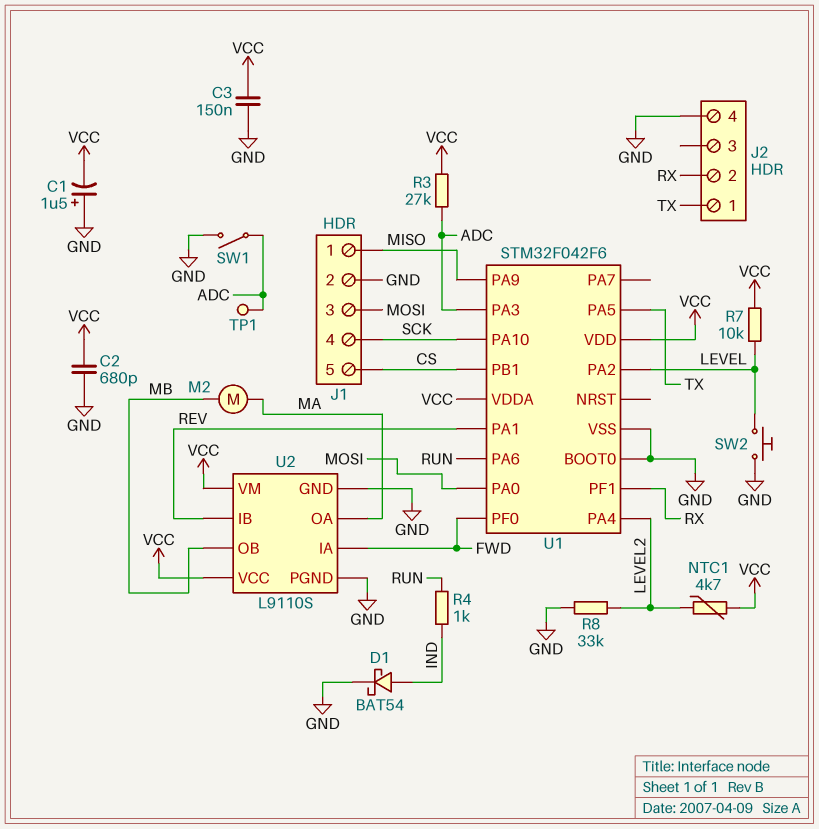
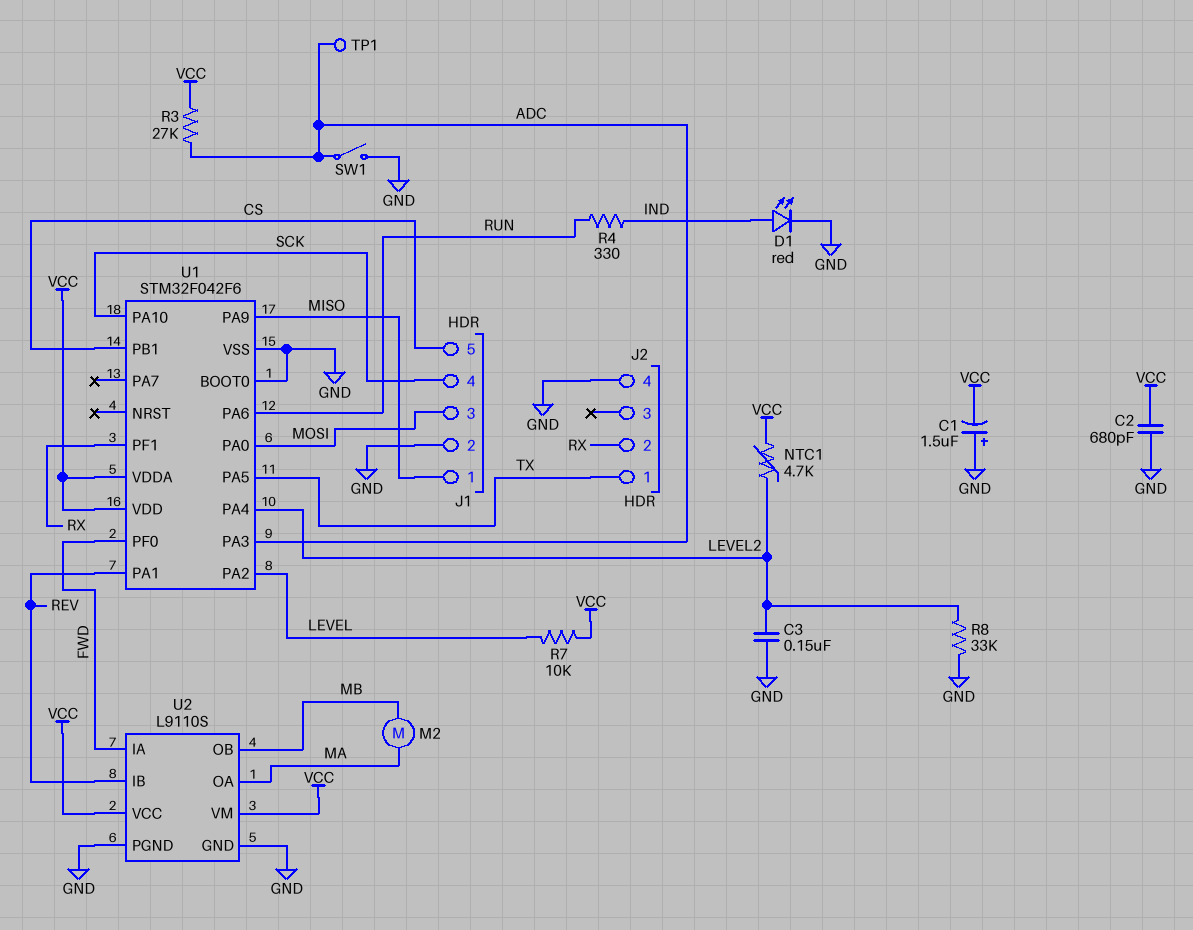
C3: 150nF (GND, VCC) -> 150nF (GND, LEVEL2)
D1: schottky BAT54 (A IND, K GND) -> LED red (A IND, K GND)
R4: 1k (IND, RUN) -> 330 (IND, RUN)
SW2: button (GND, LEVEL) -> none

